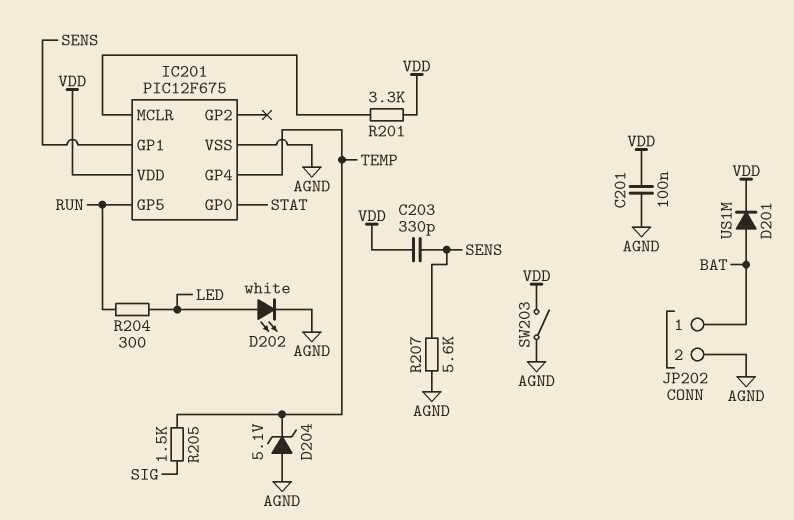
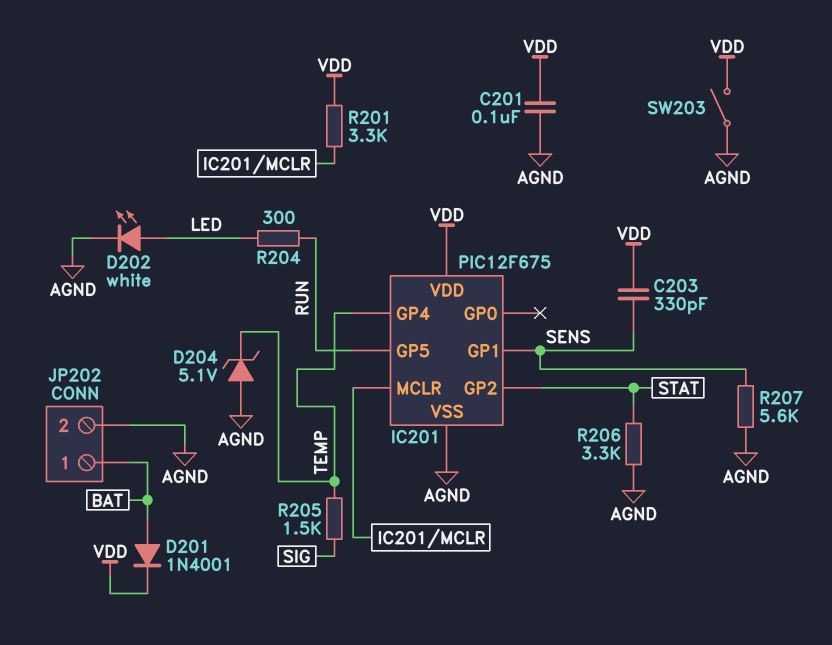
D201: diode US1M (A BAT, K VDD) -> diode 1N4001 (A BAT, K VDD)
IC201 pin GP0: STAT -> none
IC201 pin GP2: none -> STAT
R206: none -> 3.3k (AGND, STAT)

